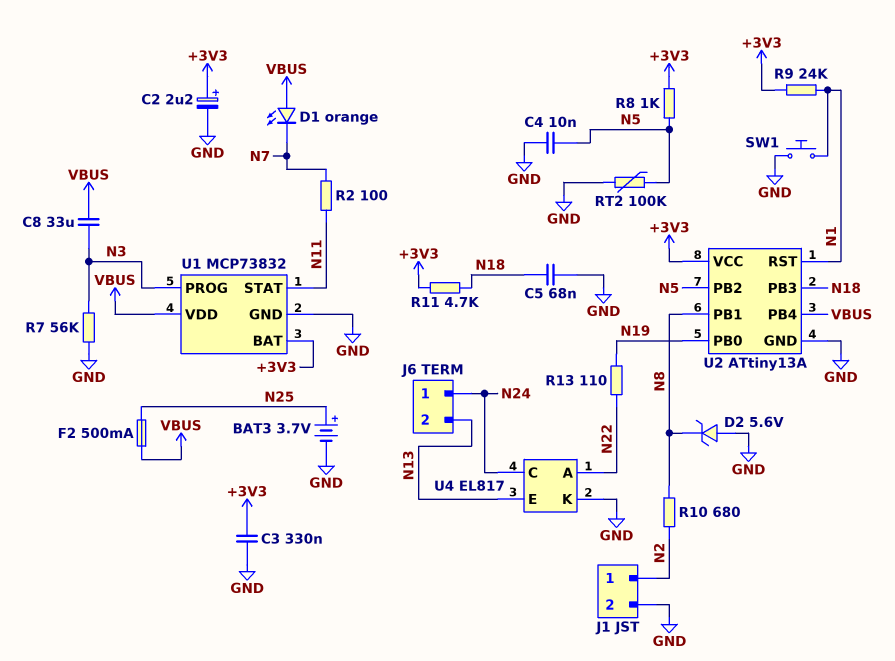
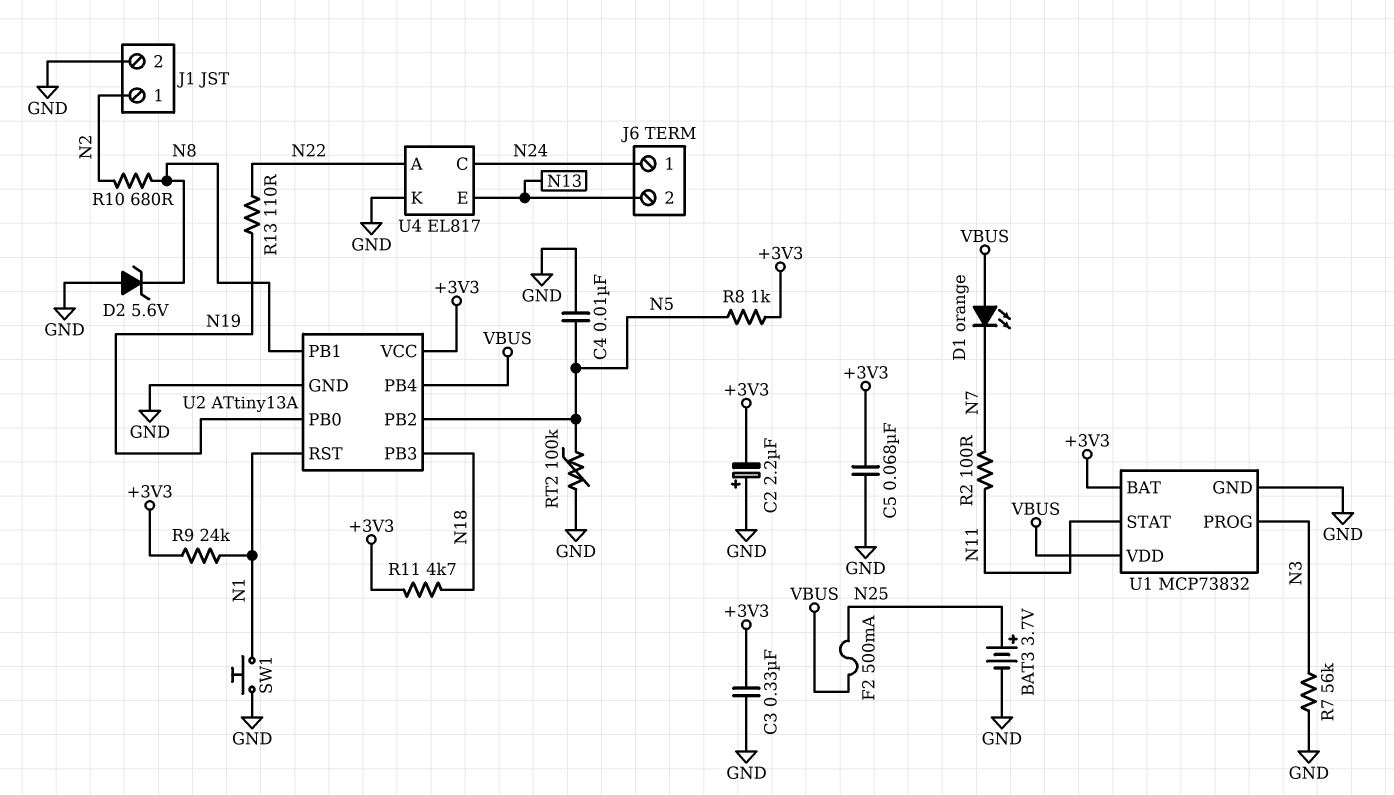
C2: 2.2uF (plus +3V3, minus GND) -> 2.2uF (plus GND, minus +3V3)
C5: 68nF (GND, N18) -> 68nF (+3V3, GND)
C8: 33uF (N3, VBUS) -> none

